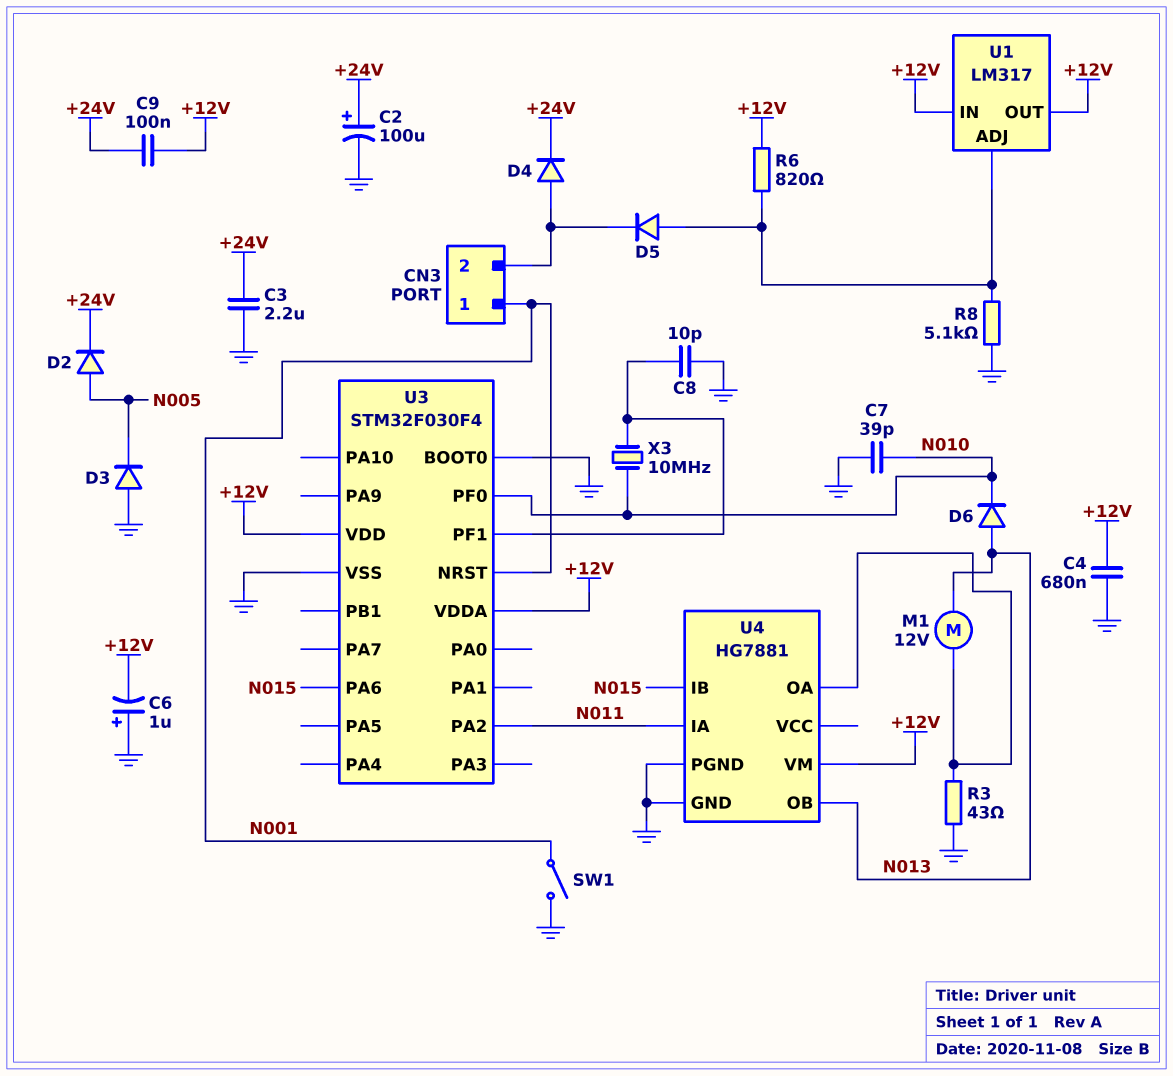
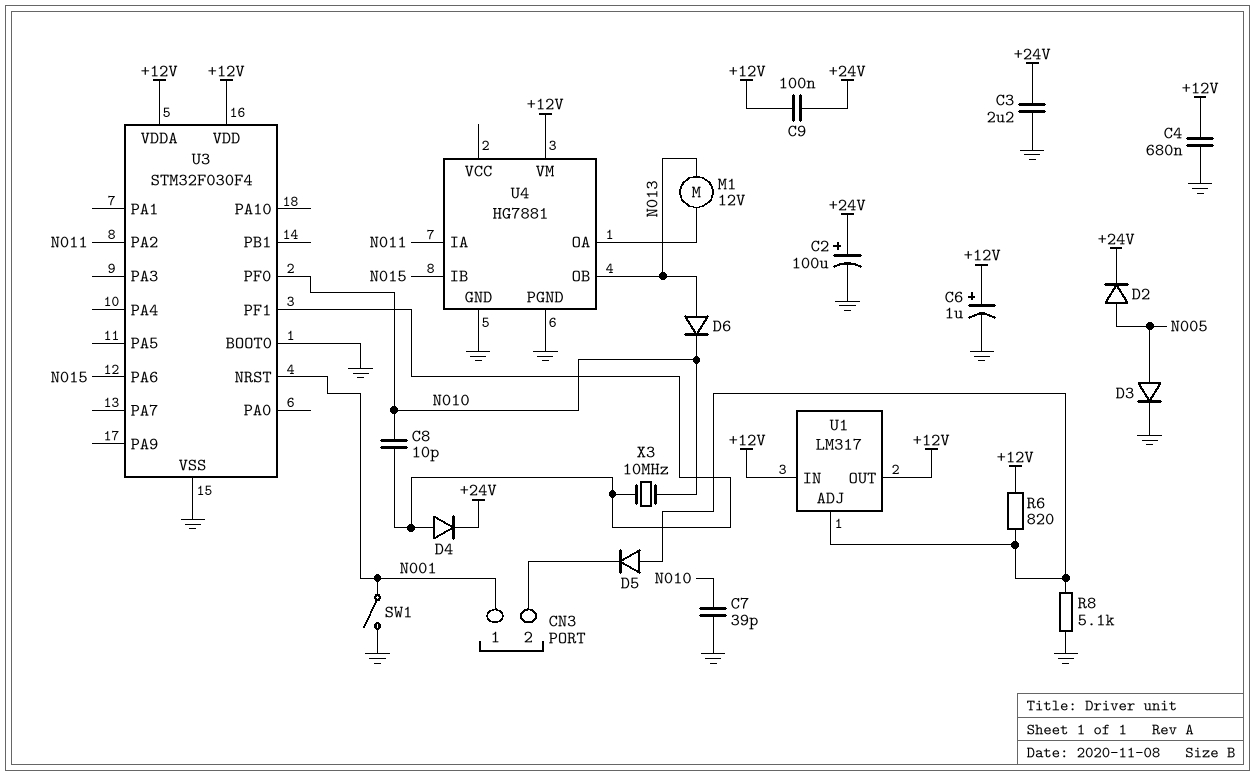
C6: 1uF (plus GND, minus +12V) -> 1uF (plus +12V, minus GND)
C8: 10pF (GND, U3/PF1) -> 10pF (N010, U3/PF1)
D3: diode (A GND, K N005) -> diode (A N005, K GND)
D4: diode (A CN3/2, K +24V) -> diode (A U3/PF1, K +24V)
R3: 43 (GND, U4/OA) -> none

